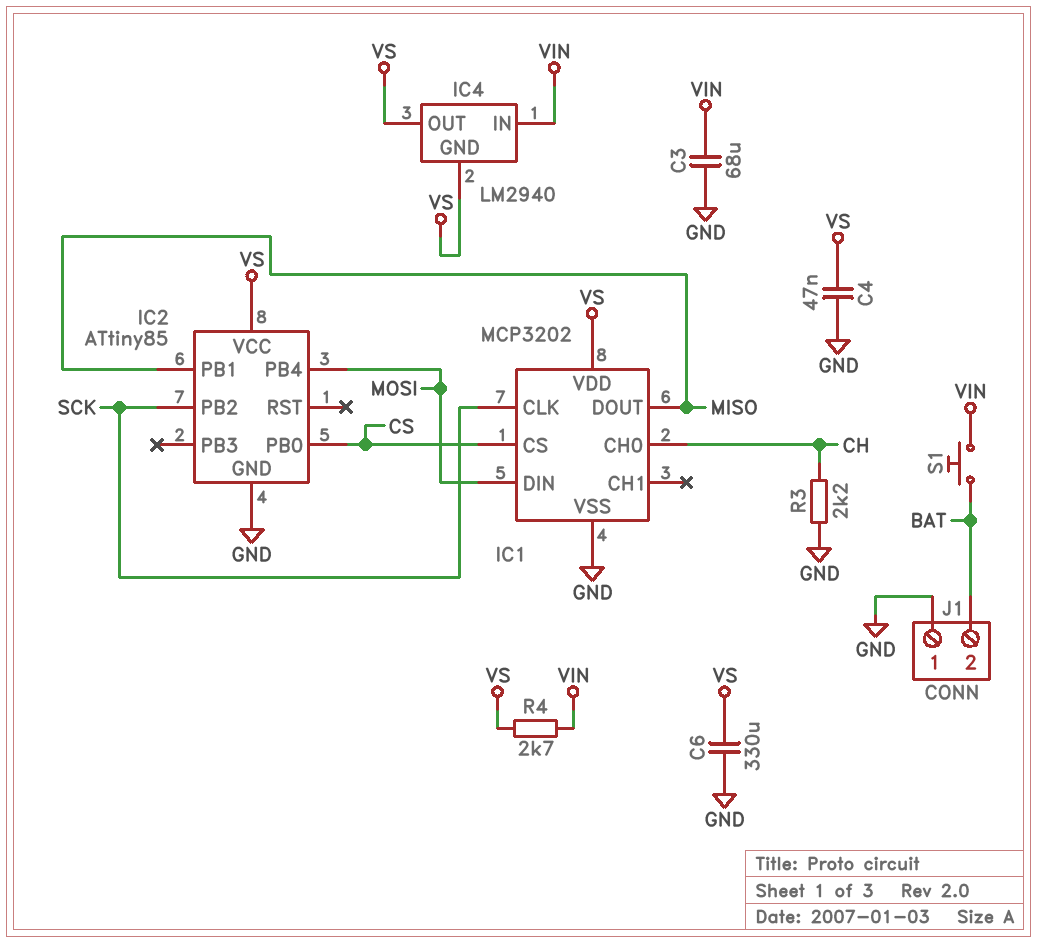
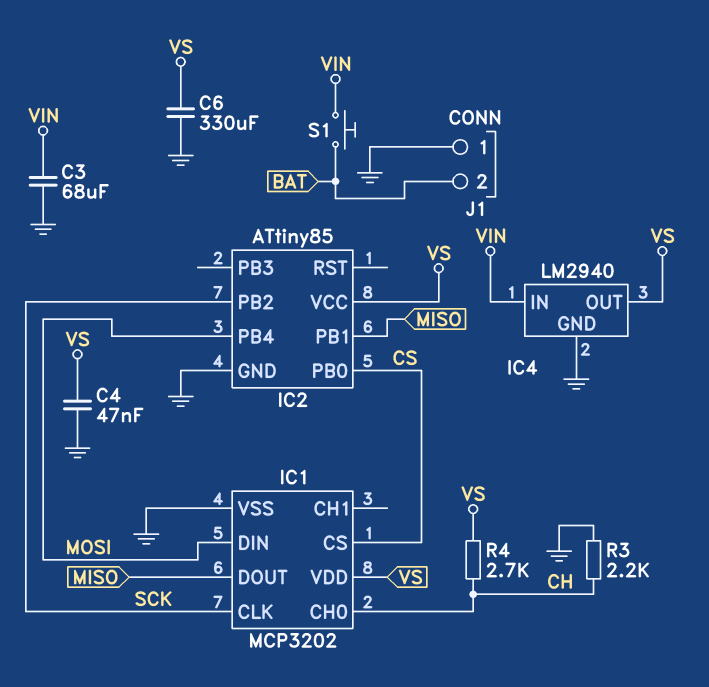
IC4 pin GND: VS -> GND
R4: 2.7k (VIN, VS) -> 2.7k (CH, VS)

